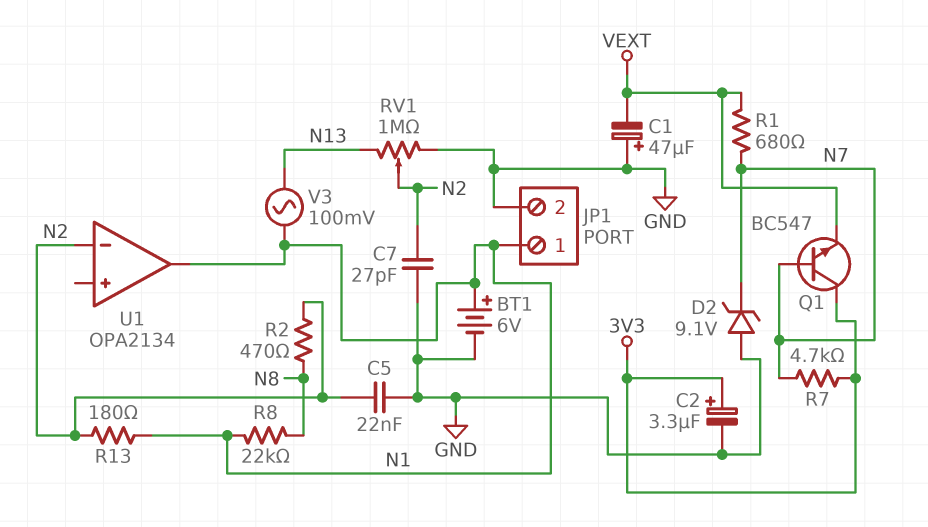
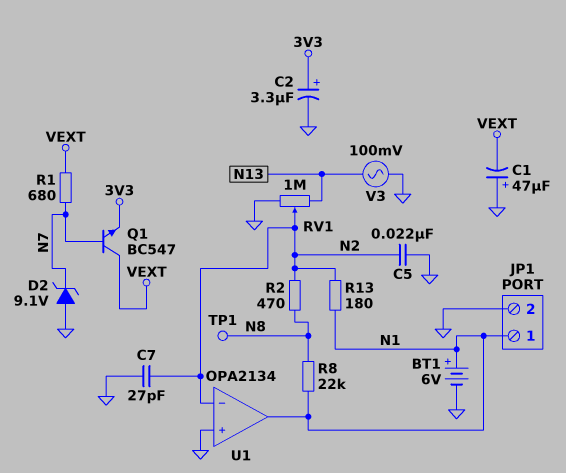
Q1: NPN BC547 (B N7, C 3V3, E VEXT) -> NPN BC547 (B N7, C VEXT, E 3V3)
R7: 4.7k (3V3, N7) -> none
TP1: none -> test point (N8)
U1 pin in+: none -> GND
V3: AC 100mV (N1, N13) -> AC 100mV (GND, N13)

